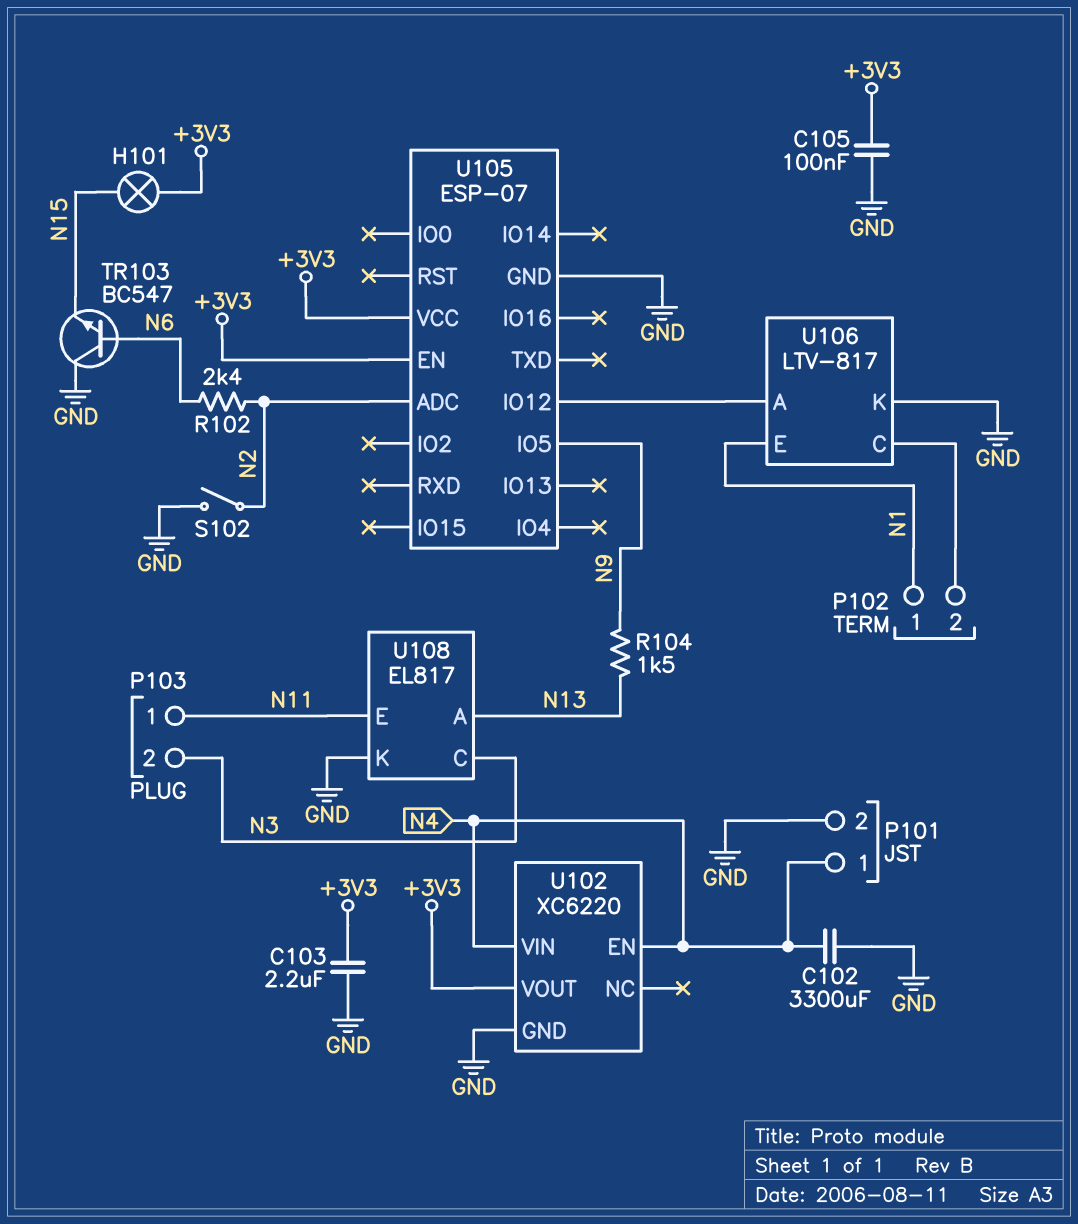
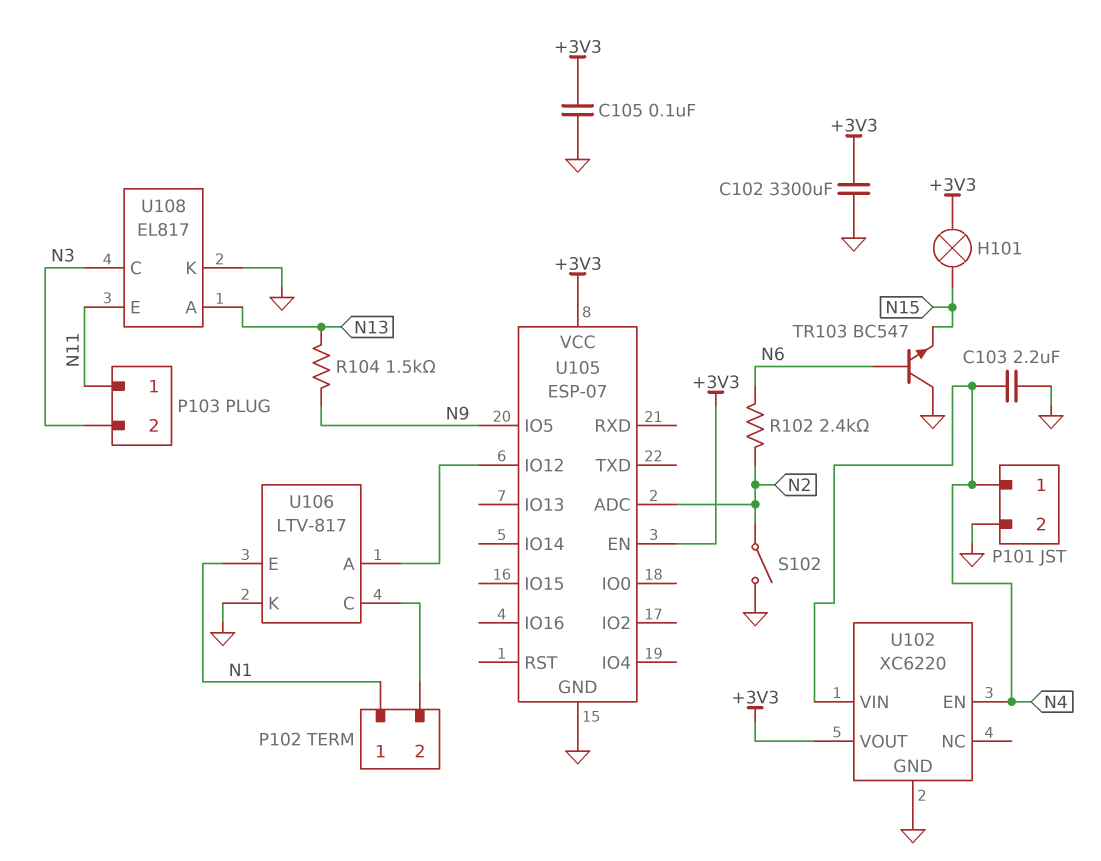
C102: 3300uF (GND, N4) -> 3300uF (+3V3, GND)
C103: 2.2uF (+3V3, GND) -> 2.2uF (GND, N4)

